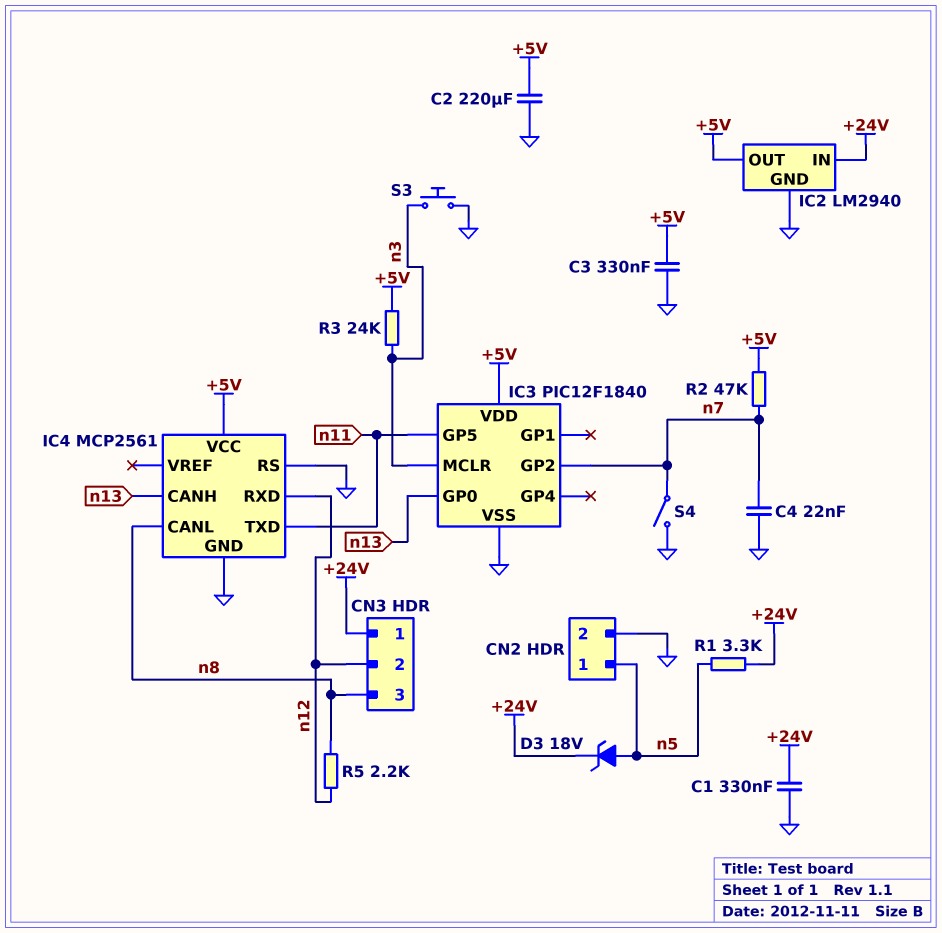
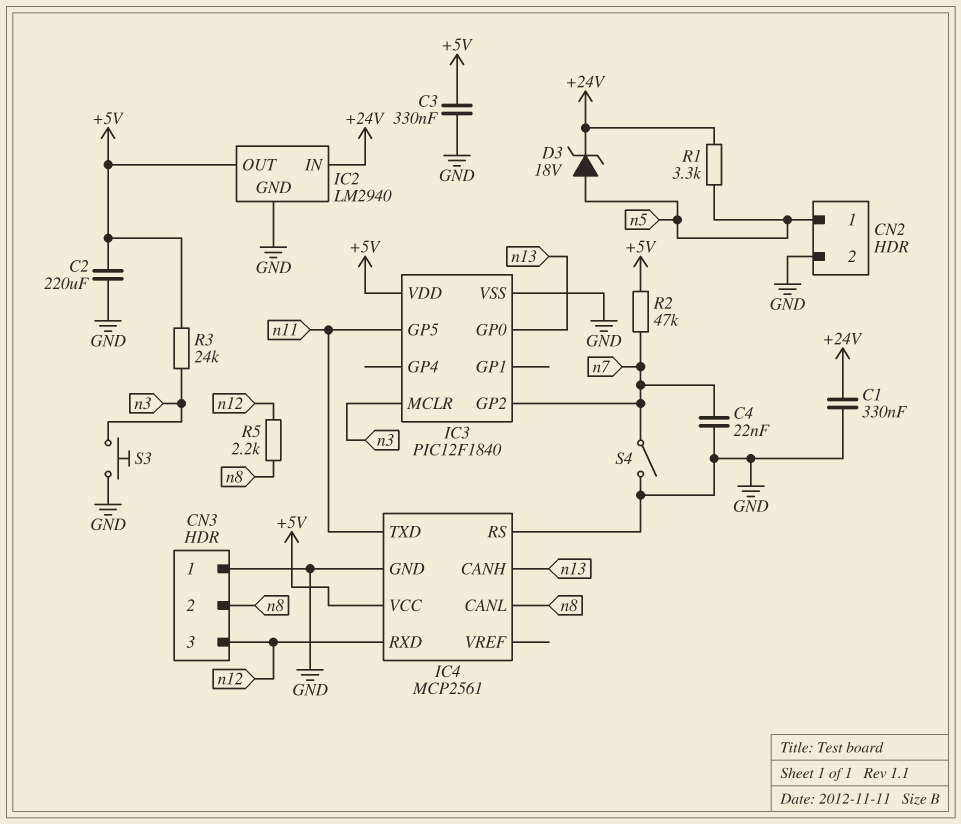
CN3 pin 1: +24V -> GND
CN3 pin 2: n12 -> n8
CN3 pin 3: n8 -> n12

